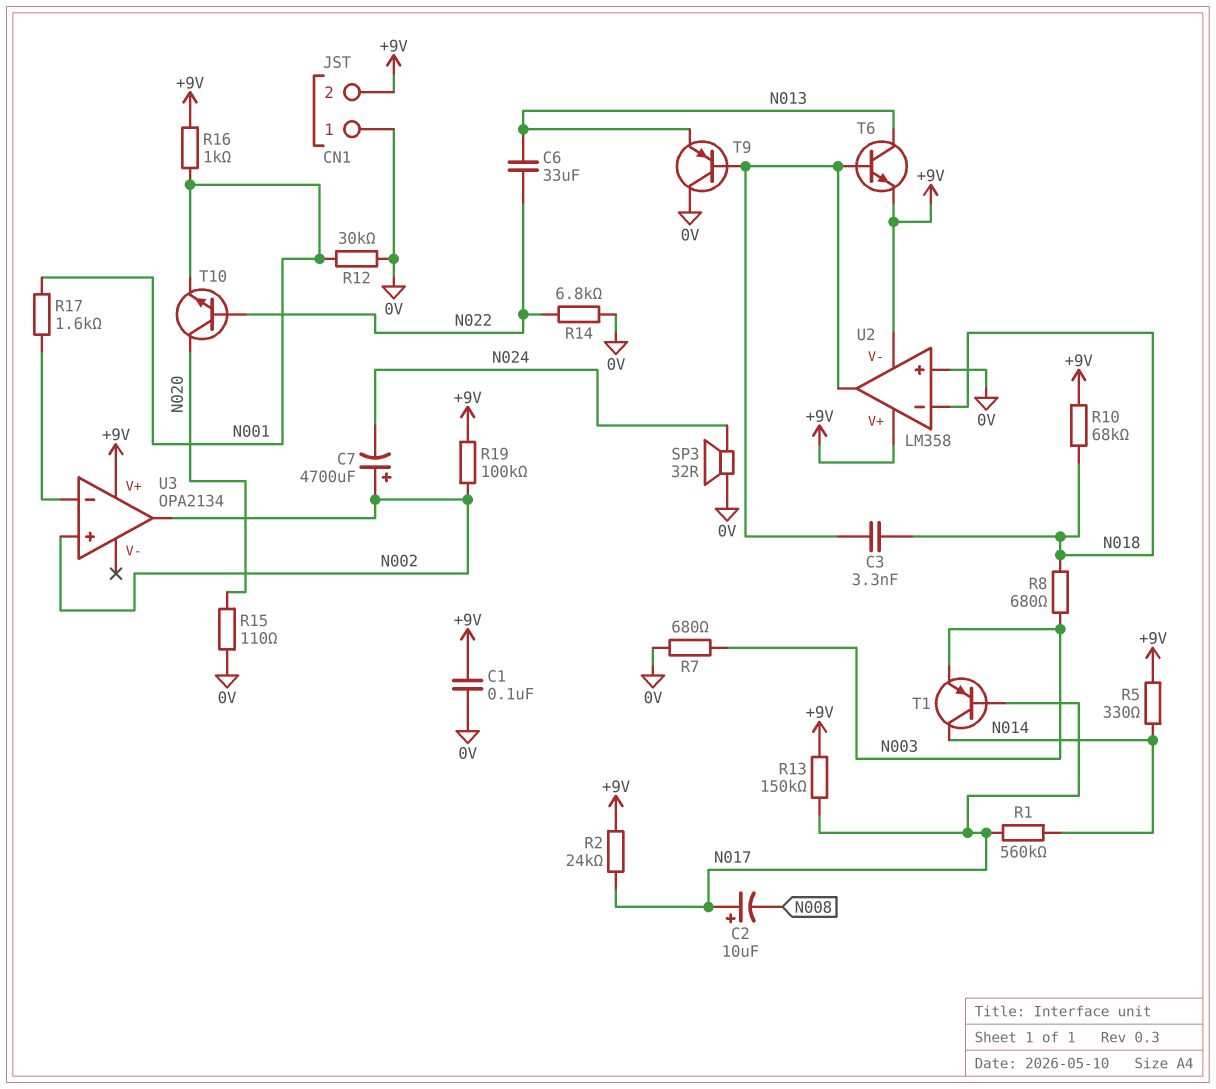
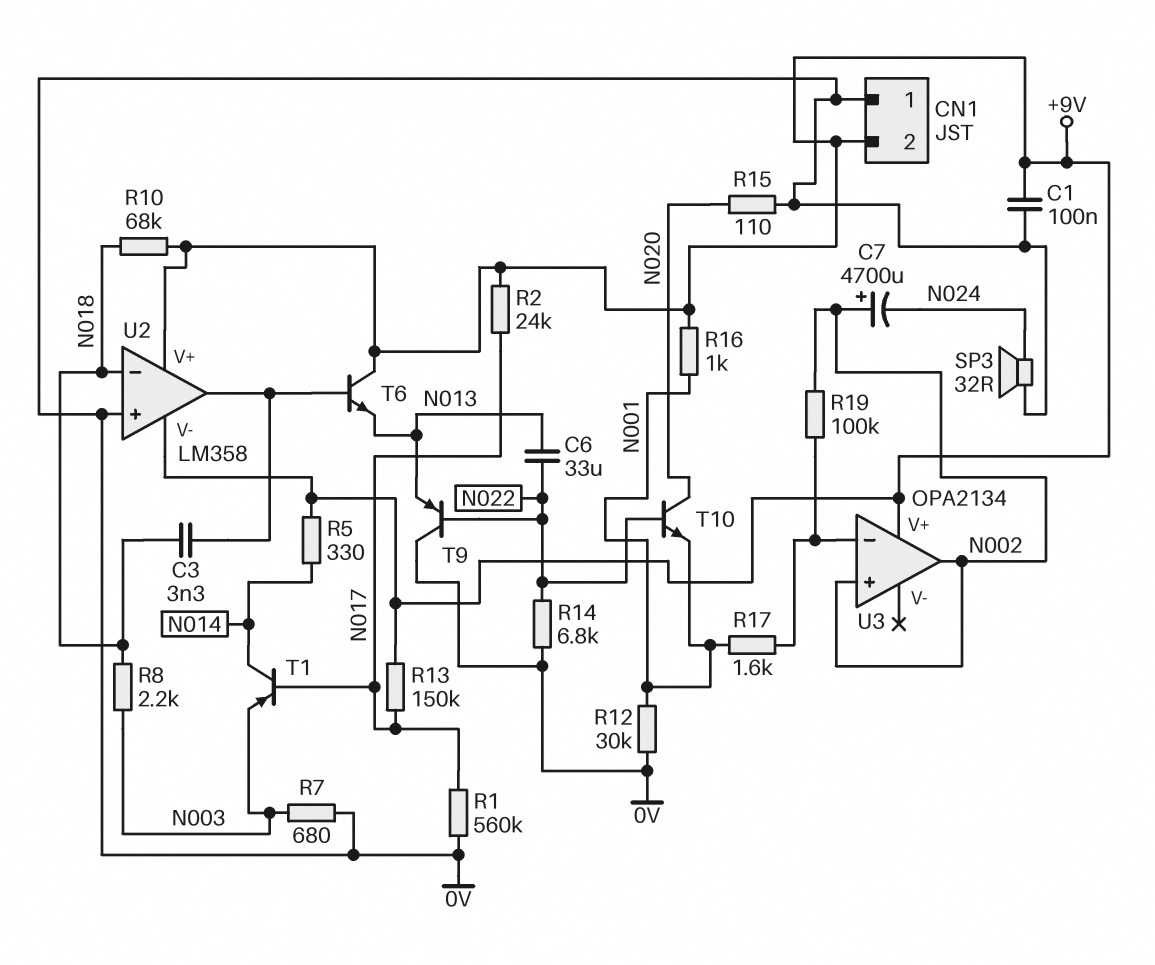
C2: 10uF (plus N017, minus N008) -> none
R1: 560k (N014, N017) -> 560k (0V, N017)
R8: 680 (N003, N018) -> 2.2k (N003, N018)
R19: 100k (+9V, N002) -> 100k (N002, U3/in-)
T6: NPN (B U2/out, C N013, E +9V) -> NPN (B U2/out, C +9V, E N013)
T9: PNP (B U2/out, C 0V, E N013) -> PNP (B N022, C 0V, E N013)

